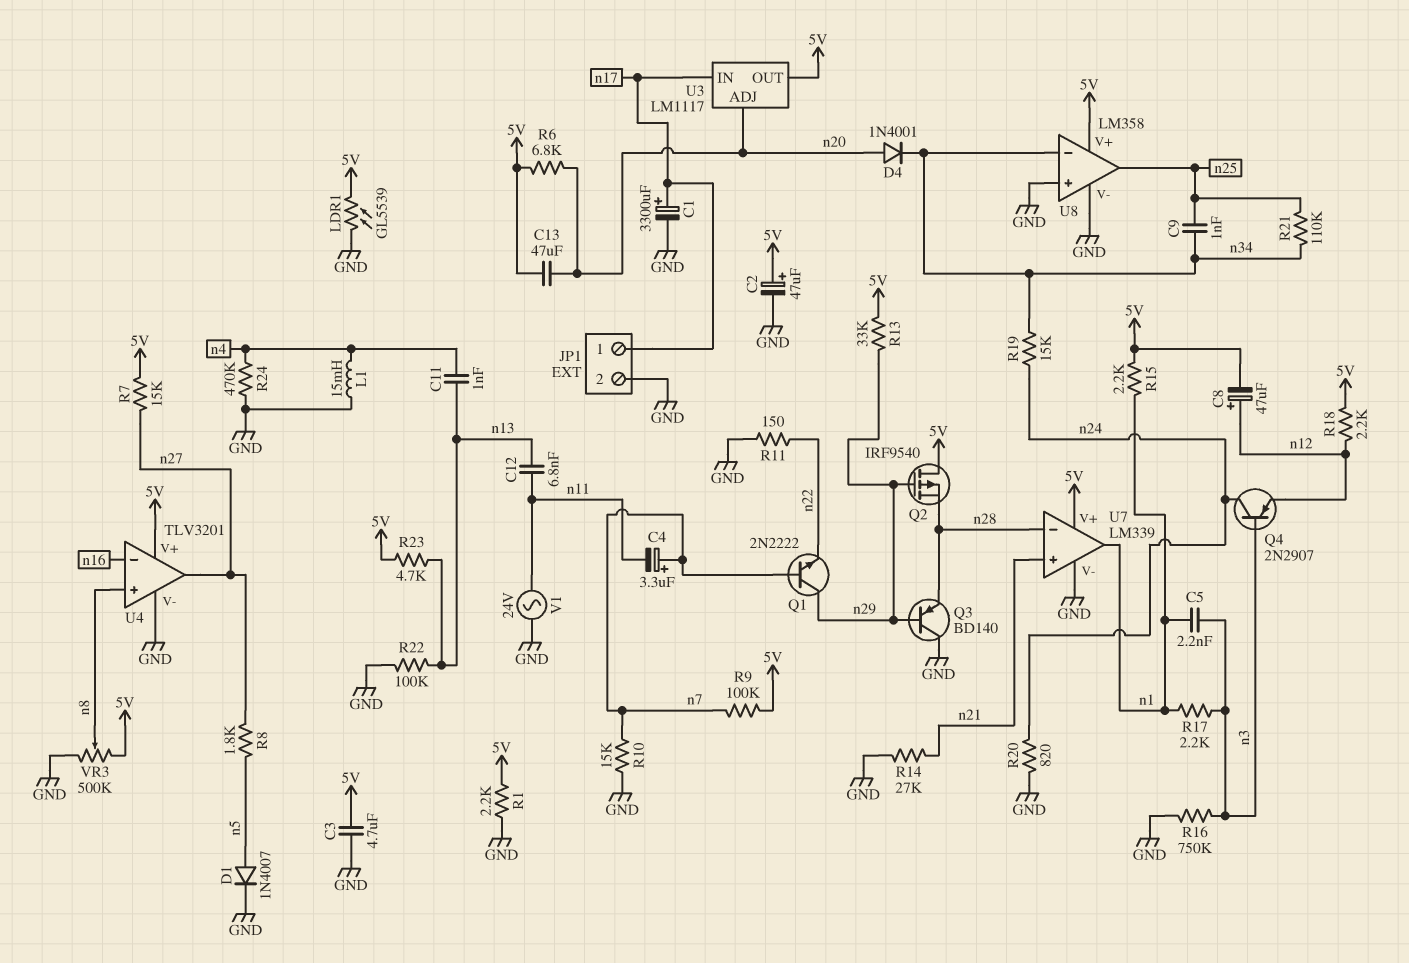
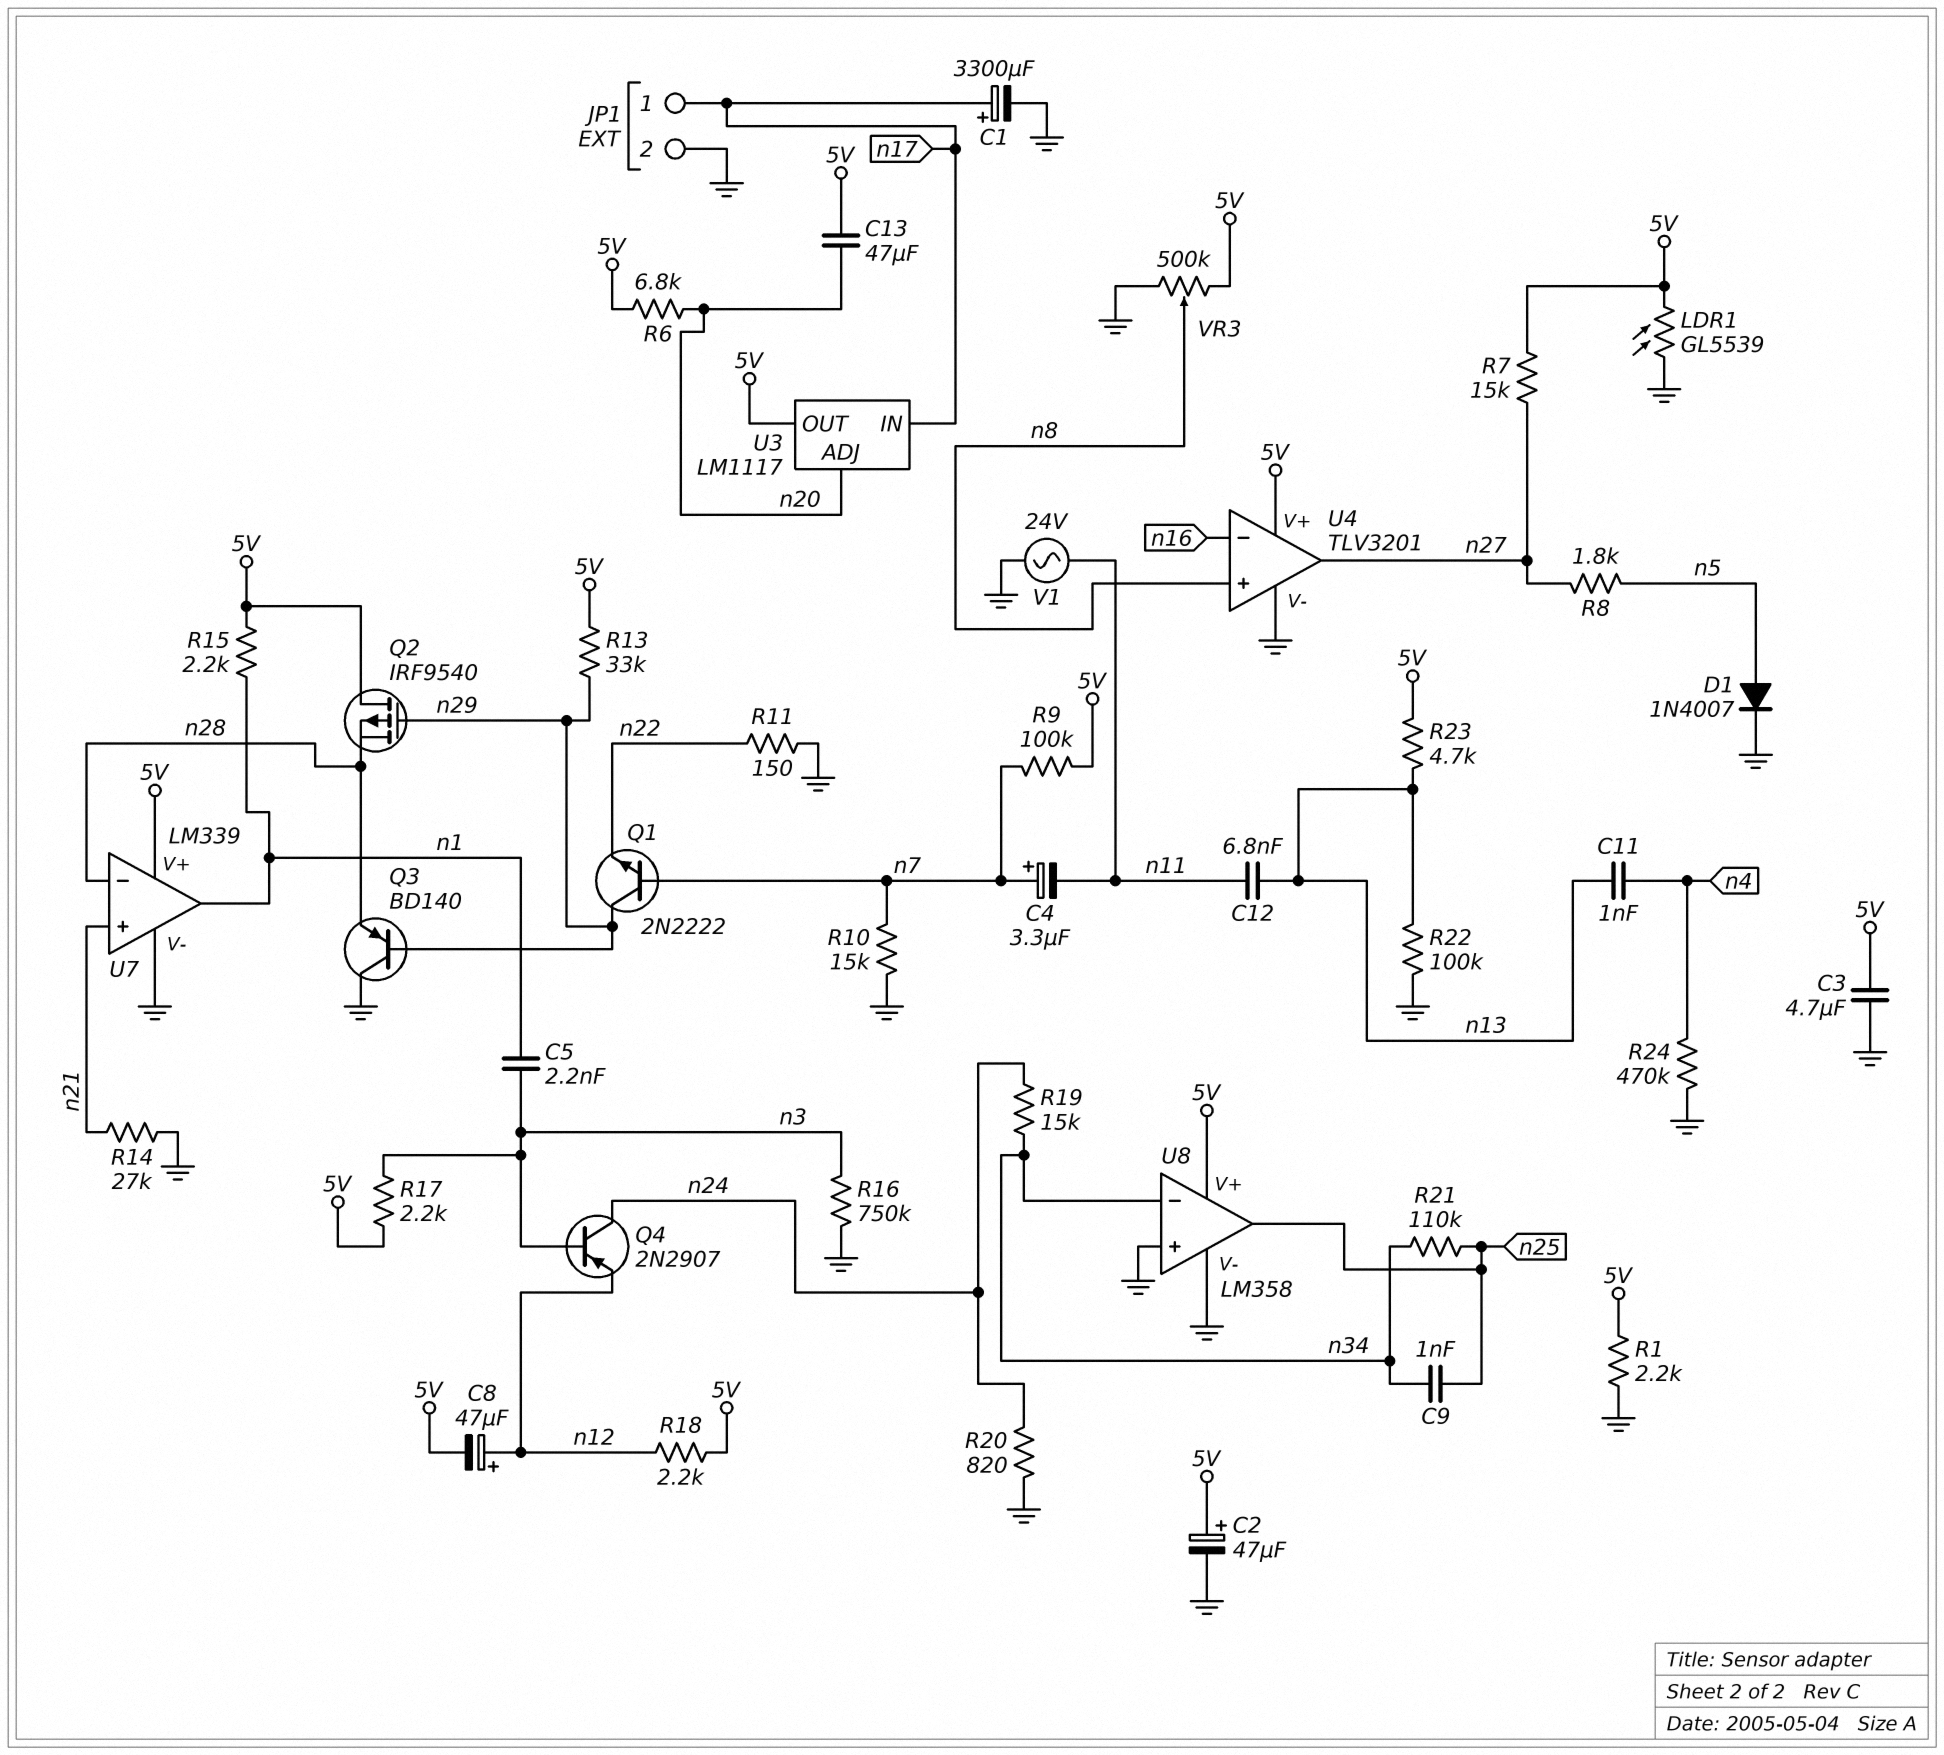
D4: diode 1N4001 (A n20, K n34) -> none
L1: 15mH (GND, n4) -> none
R17: 2.2k (n1, n3) -> 2.2k (5V, n3)

